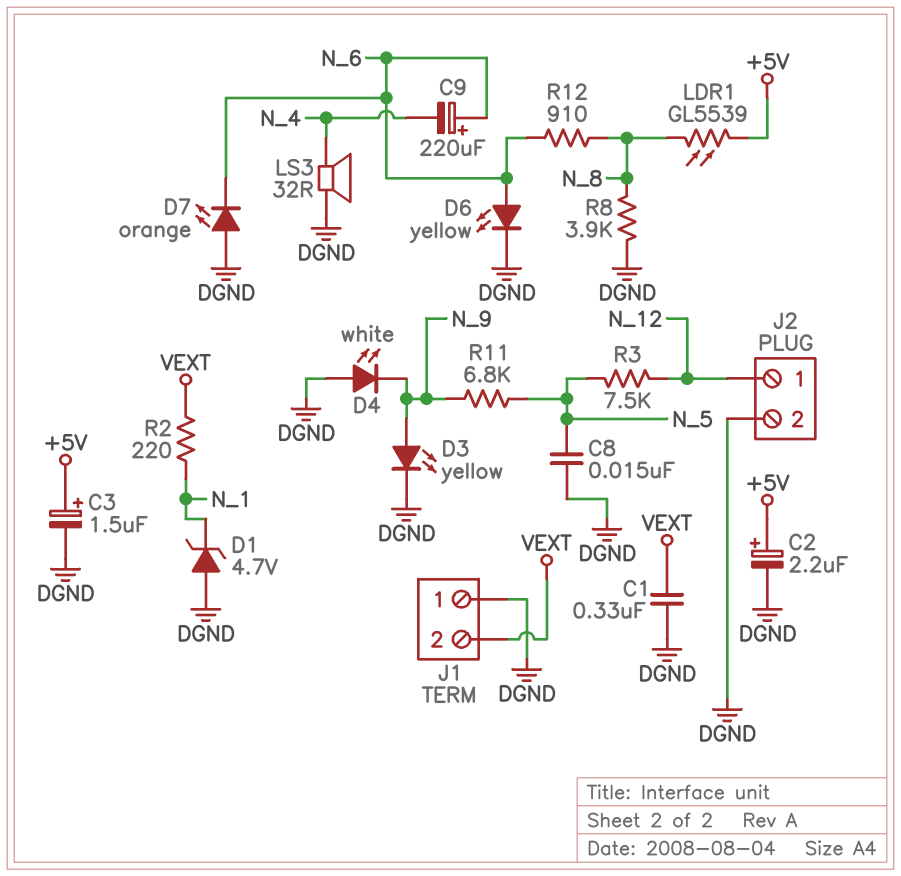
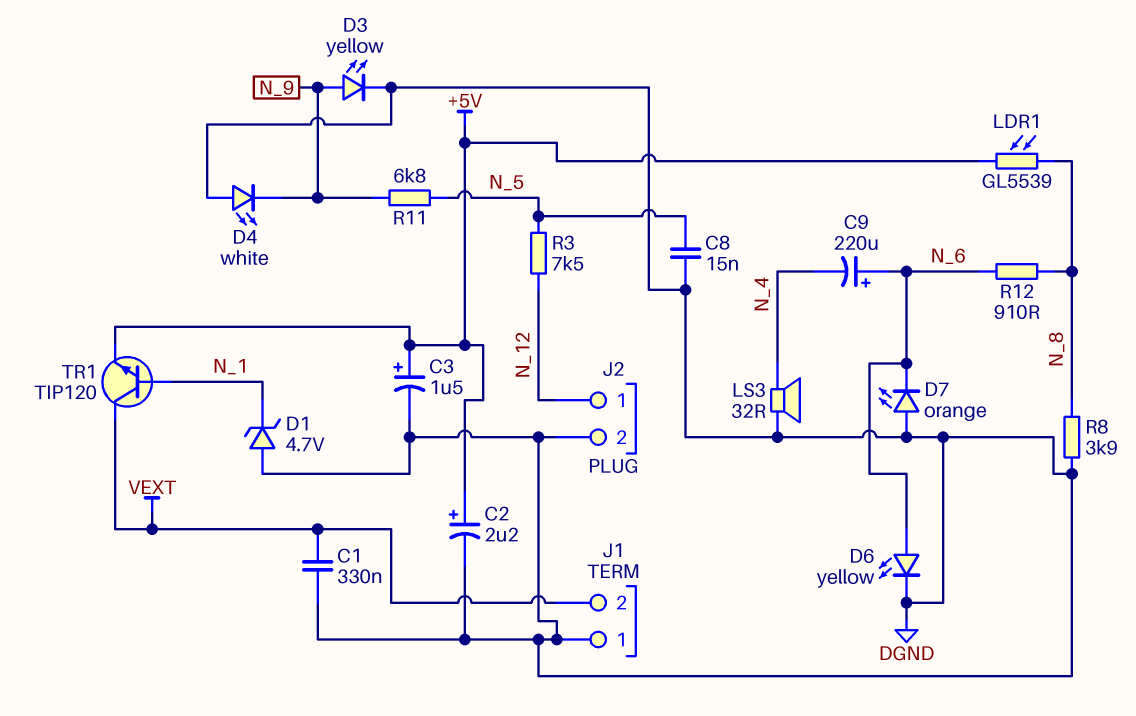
R2: 220 (N_1, VEXT) -> none
TR1: none -> NPN TIP120 (B N_1, C VEXT, E +5V)

